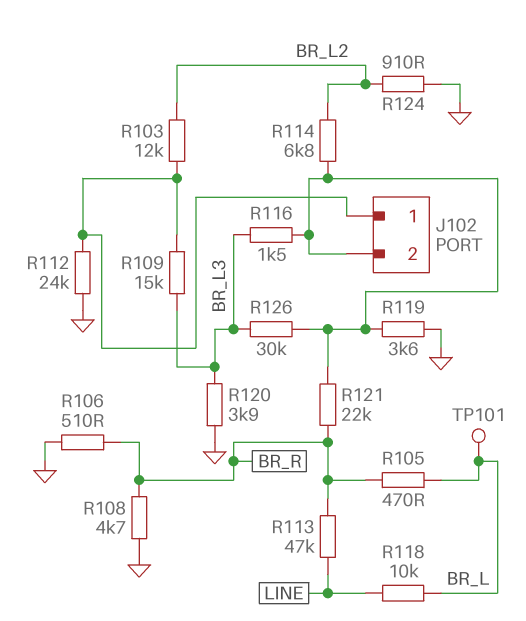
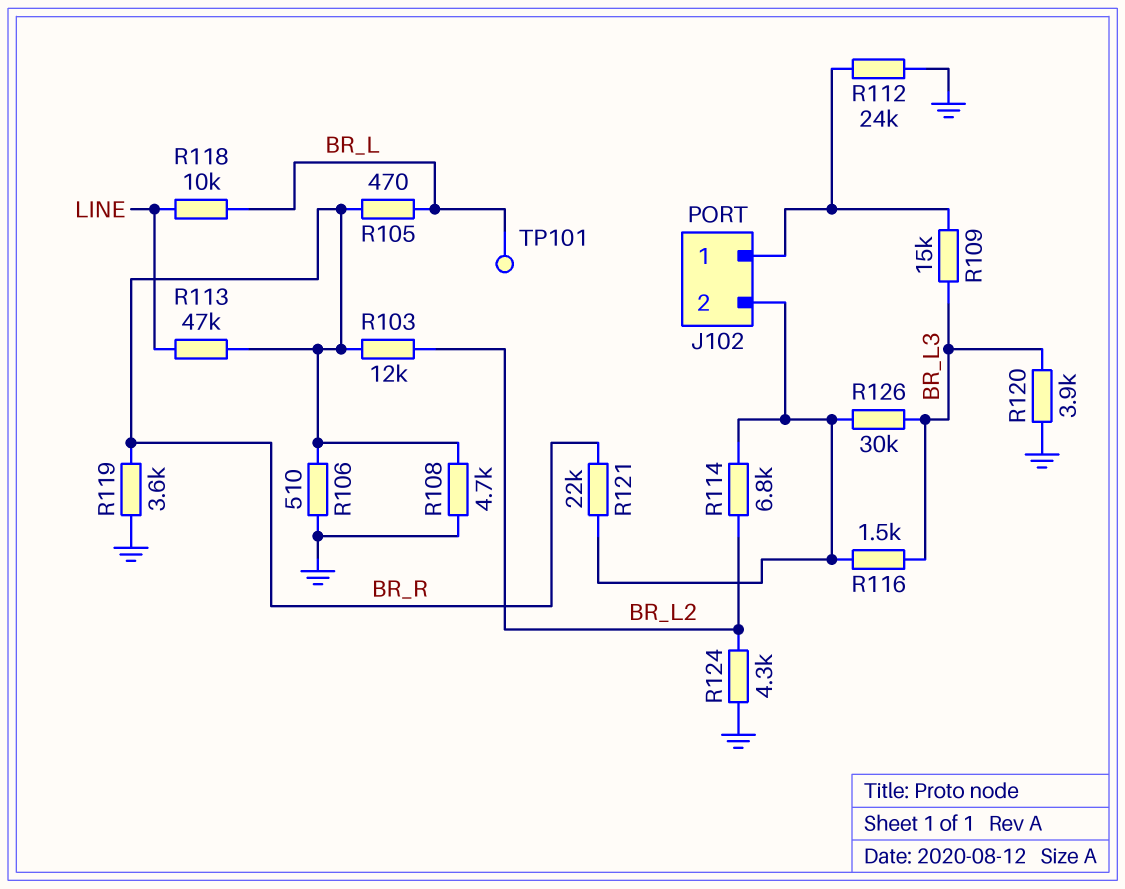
R103: 12k (BR_L2, J102/1) -> 12k (BR_L2, BR_R)
R119: 3.6k (GND, J102/2) -> 3.6k (BR_R, GND)
R124: 910 (BR_L2, GND) -> 4.3k (BR_L2, GND)

